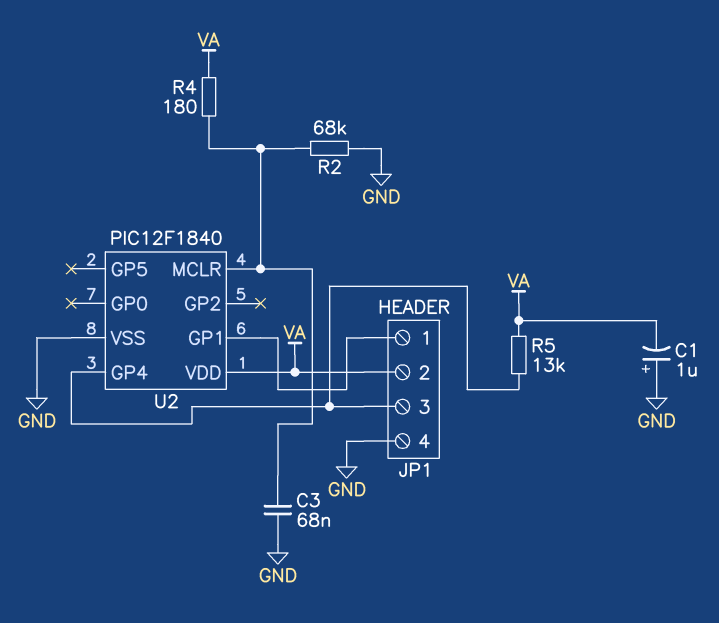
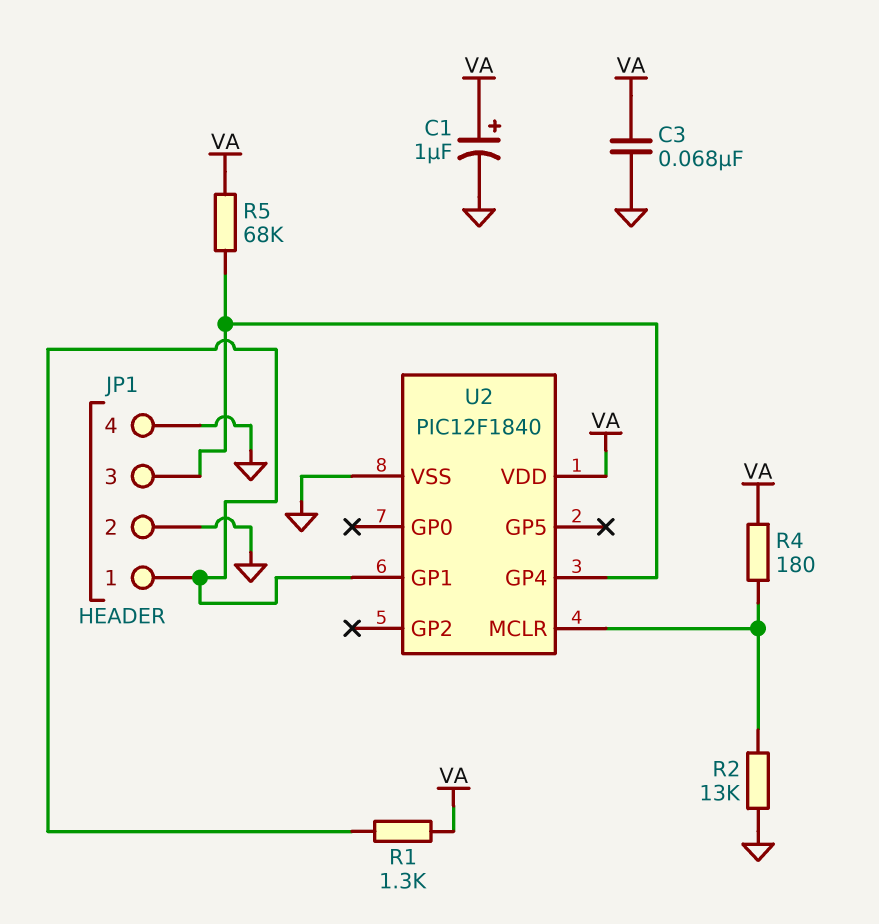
C1: 1uF (plus GND, minus VA) -> 1uF (plus VA, minus GND)
C3: 68nF (GND, U2/MCLR) -> 68nF (GND, VA)
JP1 pin 2: VA -> GND
R1: none -> 1.3k (JP1/1, VA)
R2: 68k (GND, U2/MCLR) -> 13k (GND, U2/MCLR)
R5: 13k (JP1/3, VA) -> 68k (JP1/3, VA)

